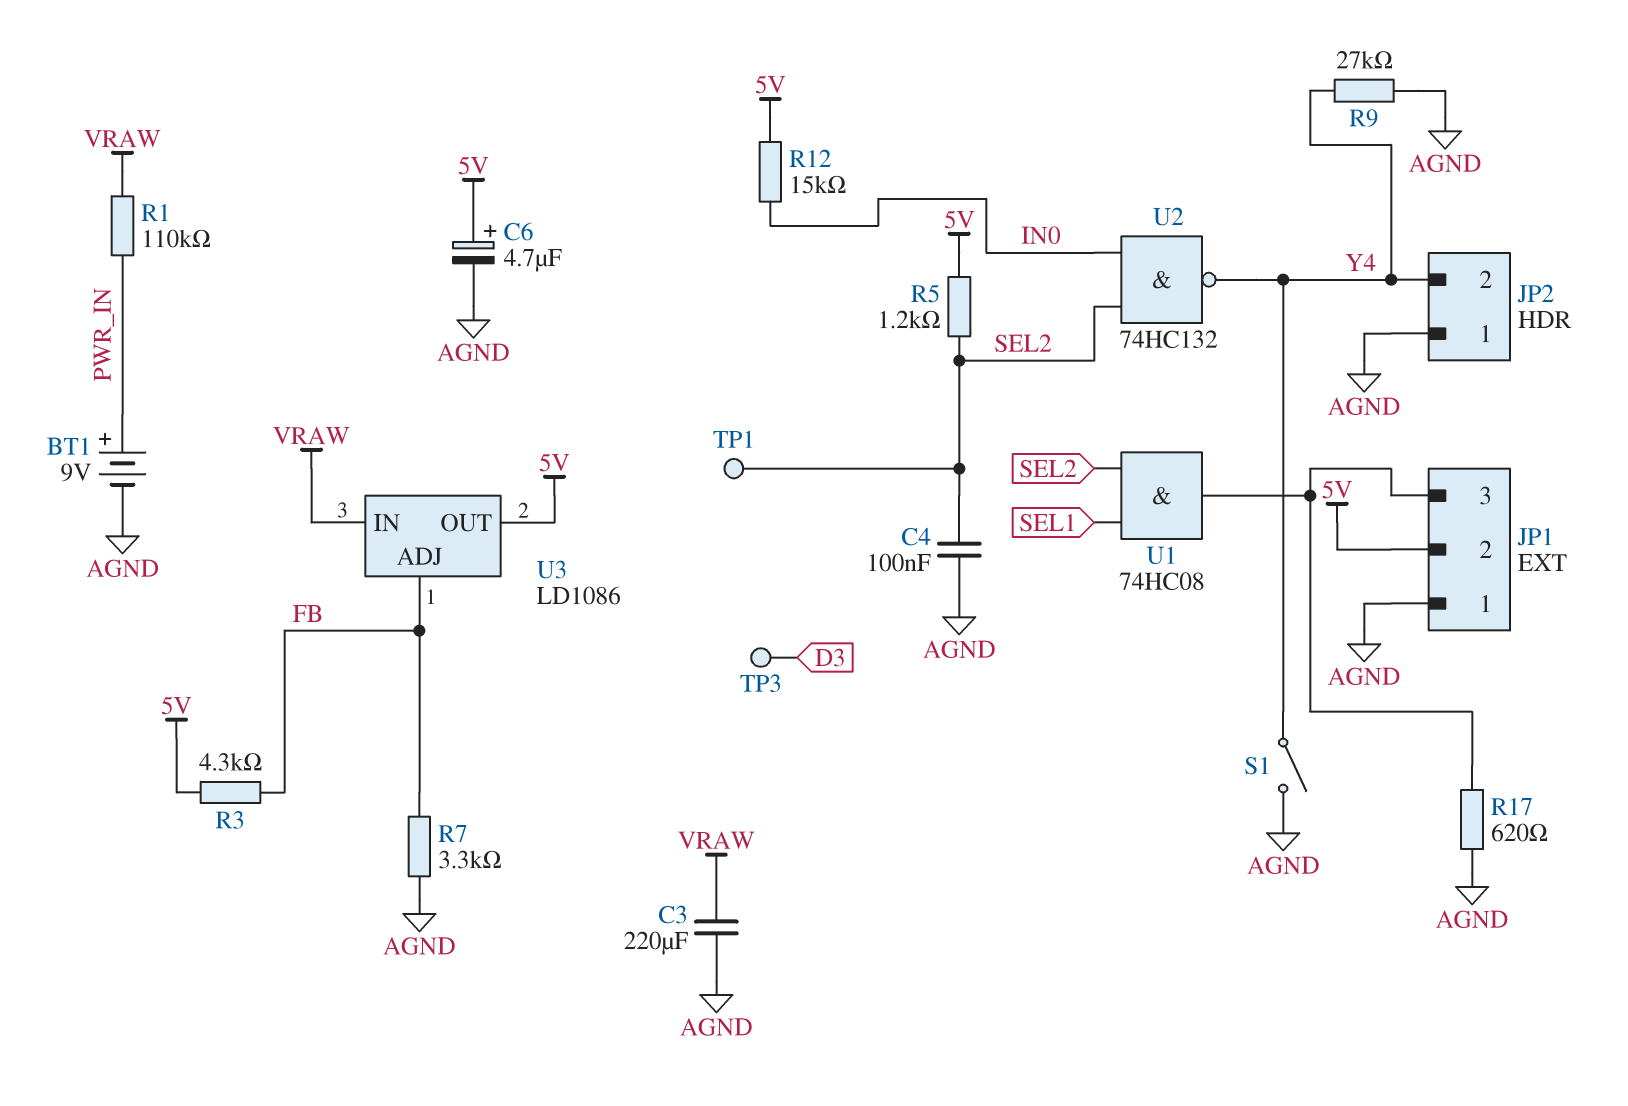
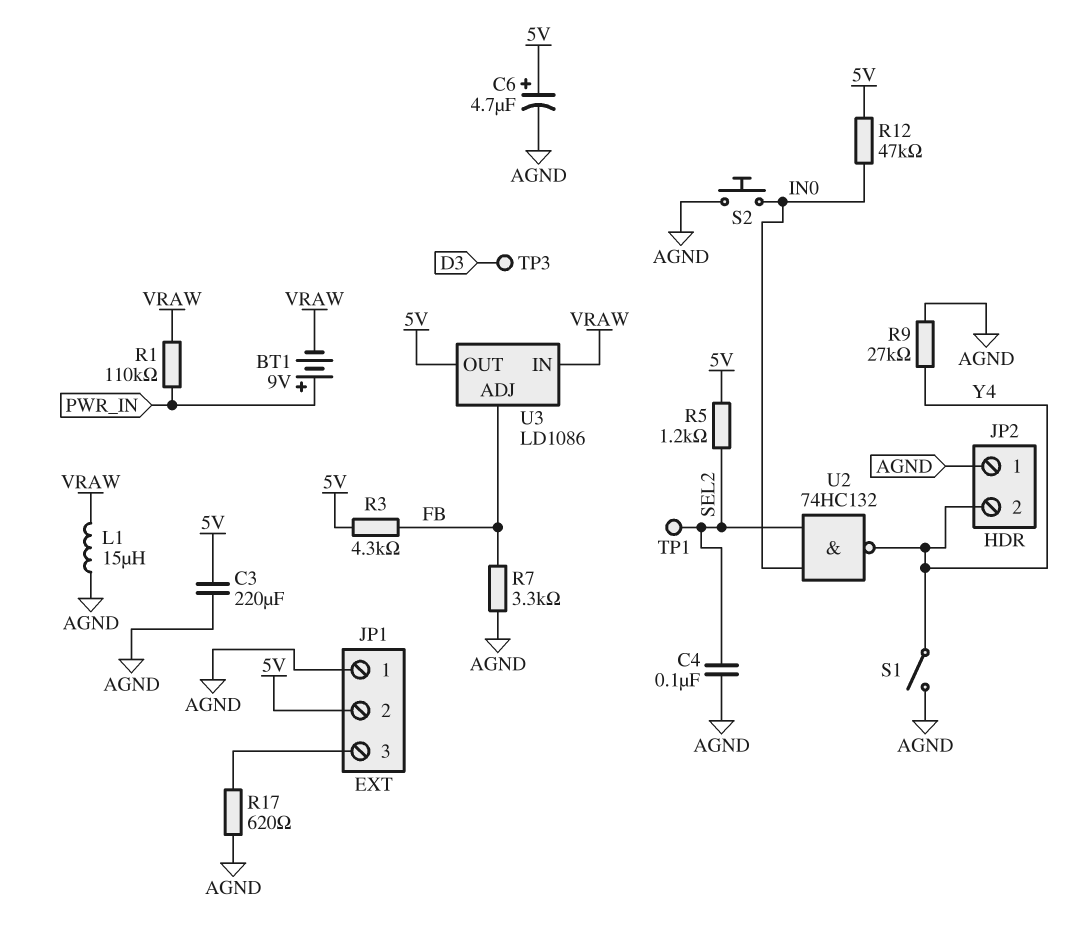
BT1: 9V (plus PWR_IN, minus AGND) -> 9V (plus PWR_IN, minus VRAW)
C3: 220uF (AGND, VRAW) -> 220uF (5V, AGND)
L1: none -> 15uH (AGND, VRAW)
R12: 15k (5V, IN0) -> 47k (5V, IN0)
S2: none -> button (AGND, IN0)
U1: AND 74HC08 (in SEL1, in SEL2, out JP1/3) -> none

